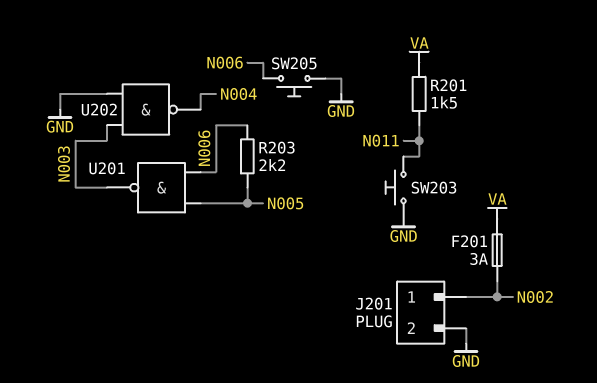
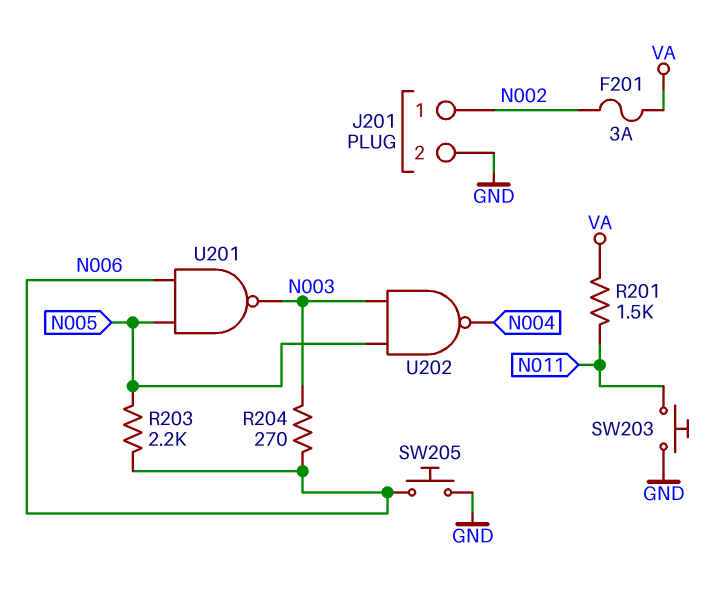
R204: none -> 270 (N003, N006)
U202: NAND (in GND, in N003, out N004) -> NAND (in N003, in N005, out N004)

